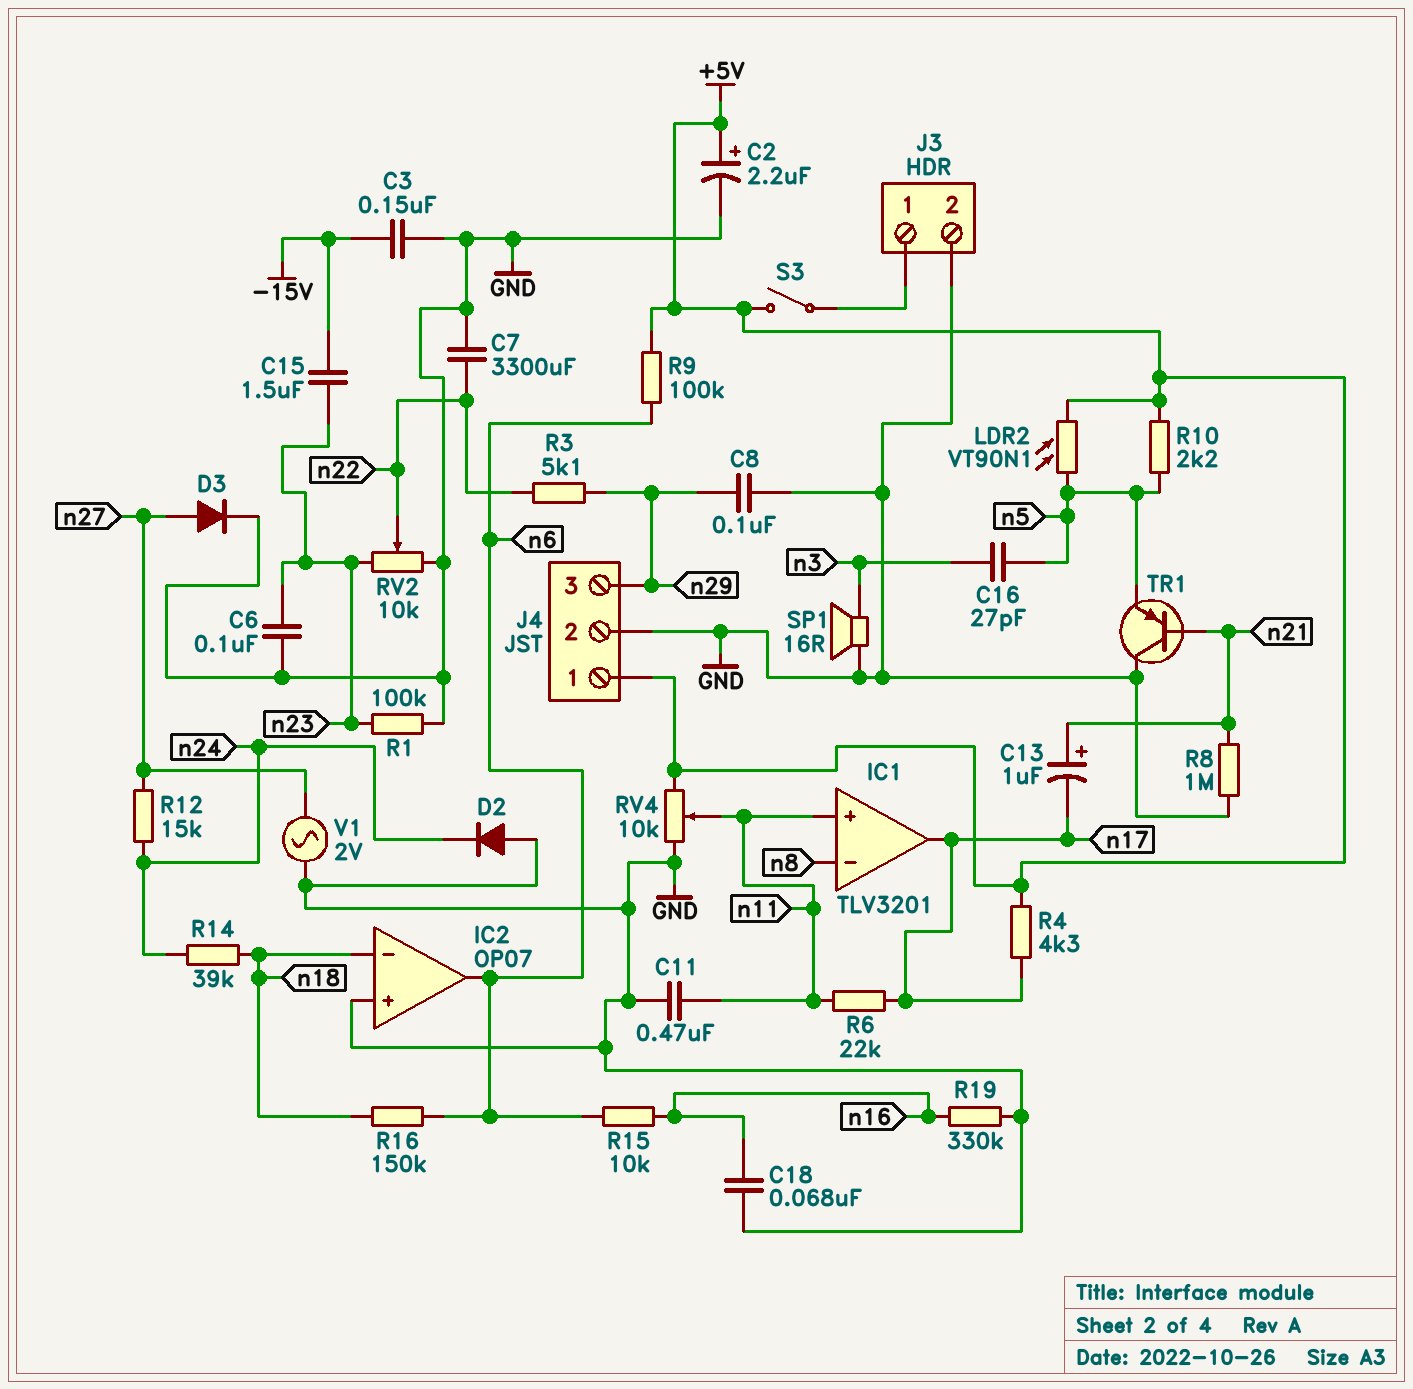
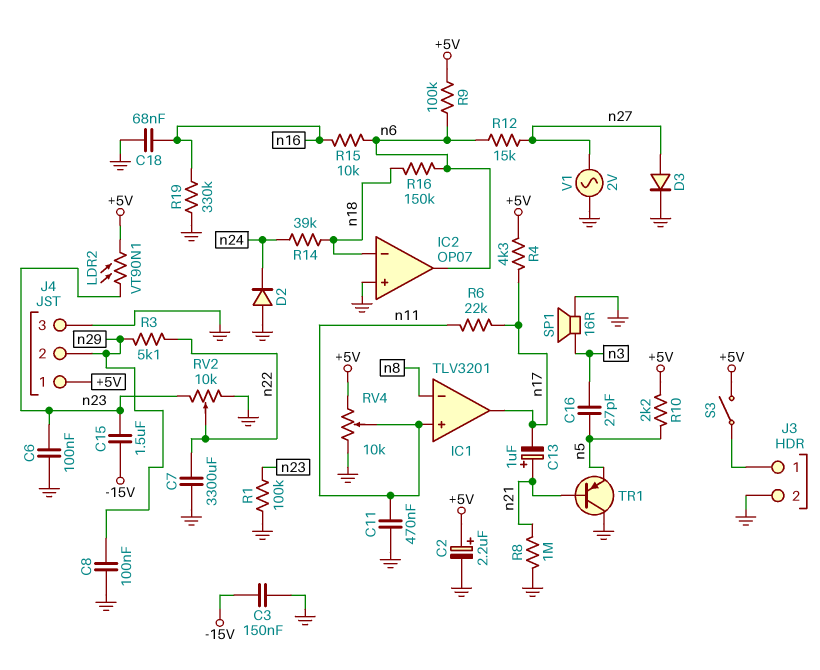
J4 pin 2: GND -> n29
J4 pin 3: n29 -> GND
LDR2: VT90N1 (+5V, n5) -> VT90N1 (+5V, n23)
R12: 15k (n24, n27) -> 15k (n6, n27)

